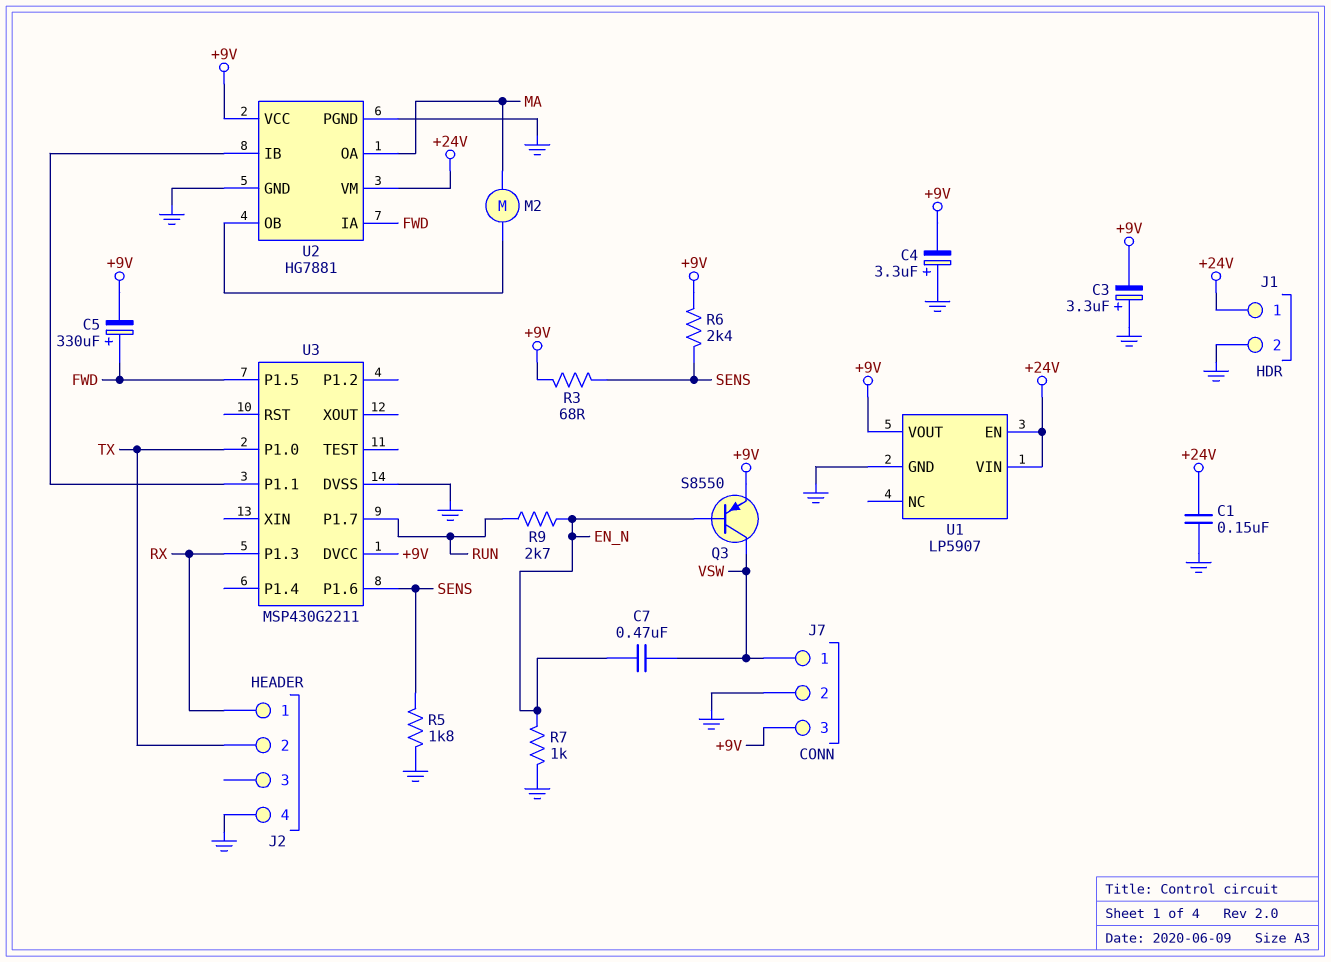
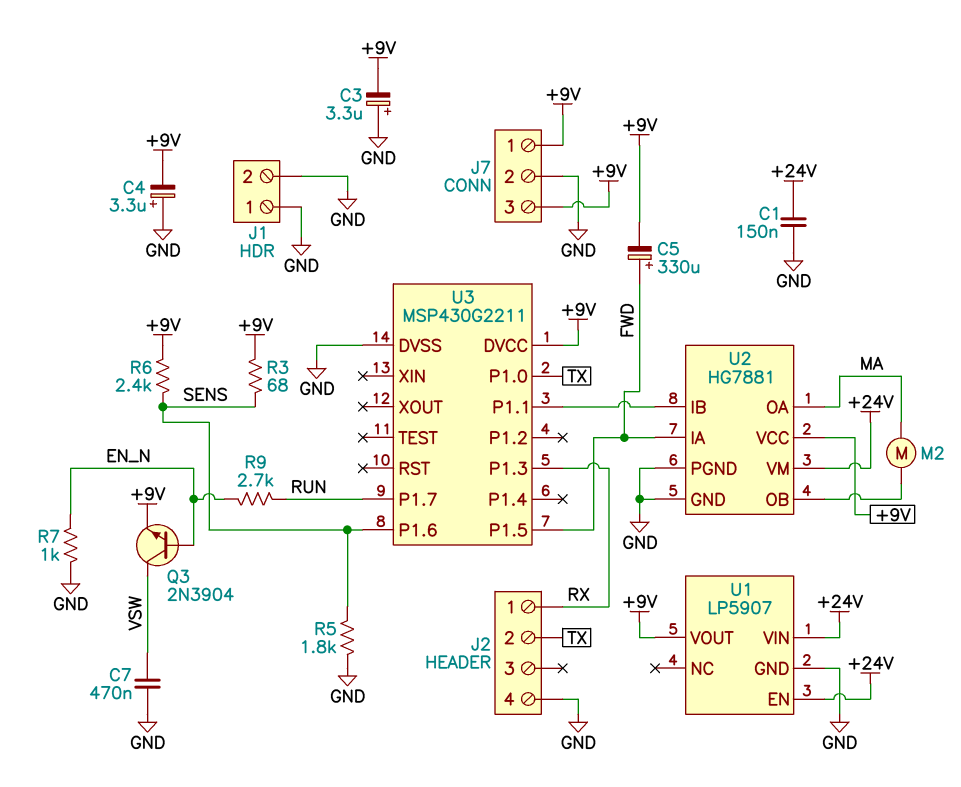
C7: 470nF (EN_N, VSW) -> 470nF (GND, VSW)
J1 pin 1: +24V -> GND
J7 pin 1: VSW -> +9V
Q3: PNP S8550 (B EN_N, C VSW, E +9V) -> NPN 2N3904 (B EN_N, C VSW, E +9V)

